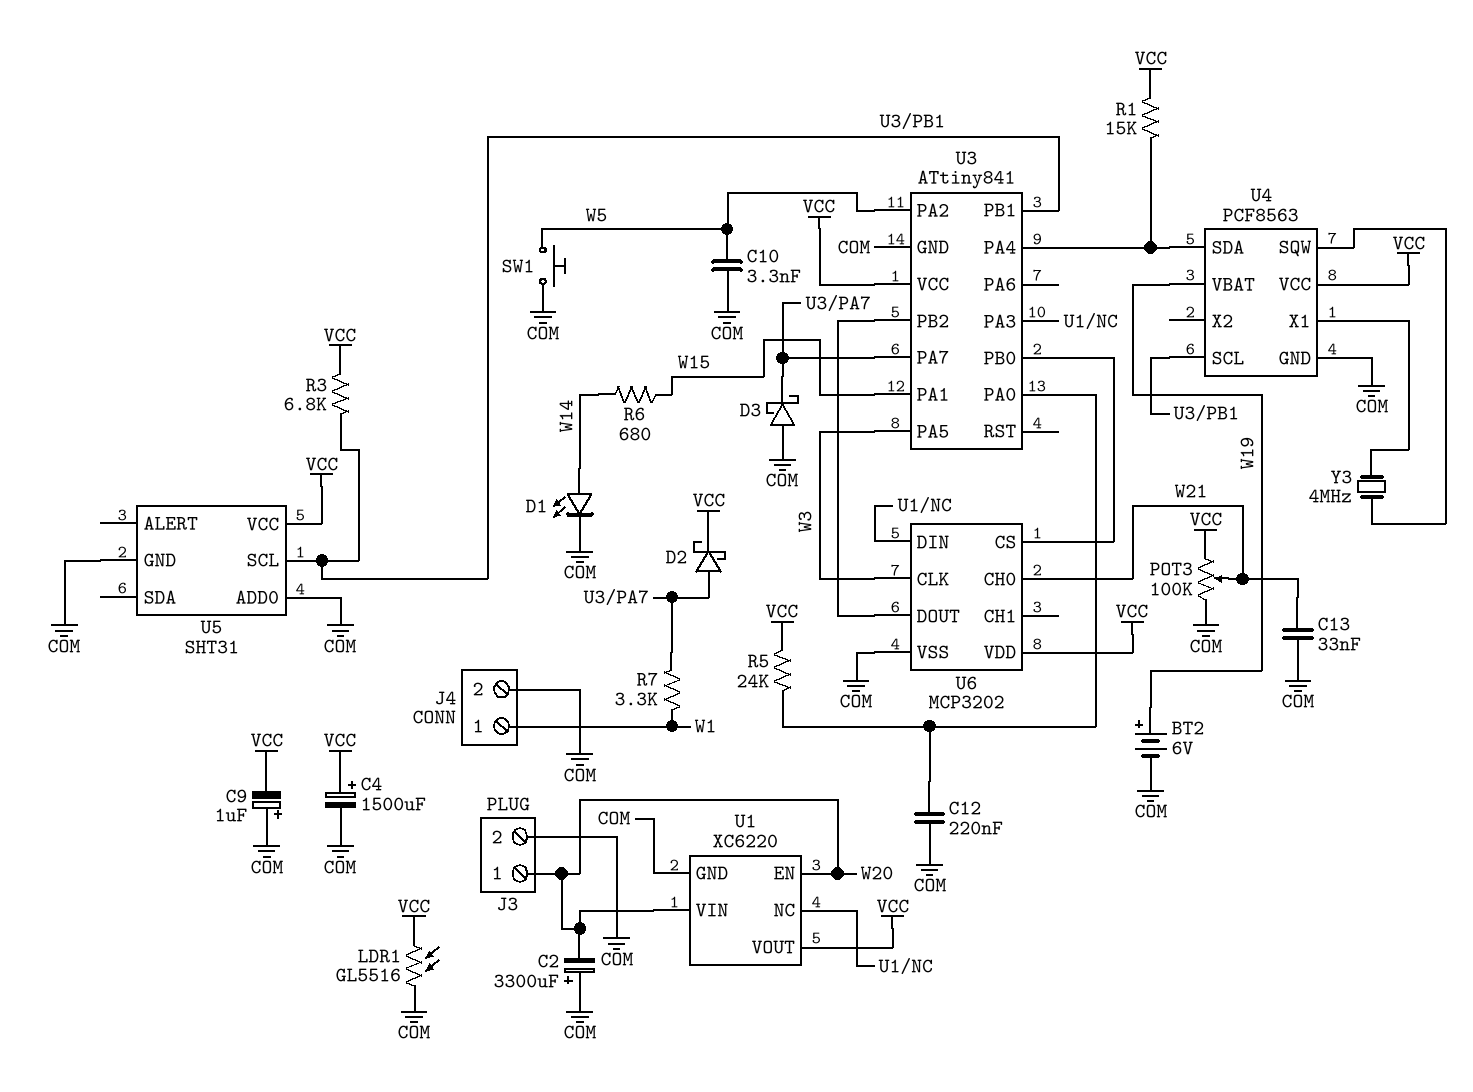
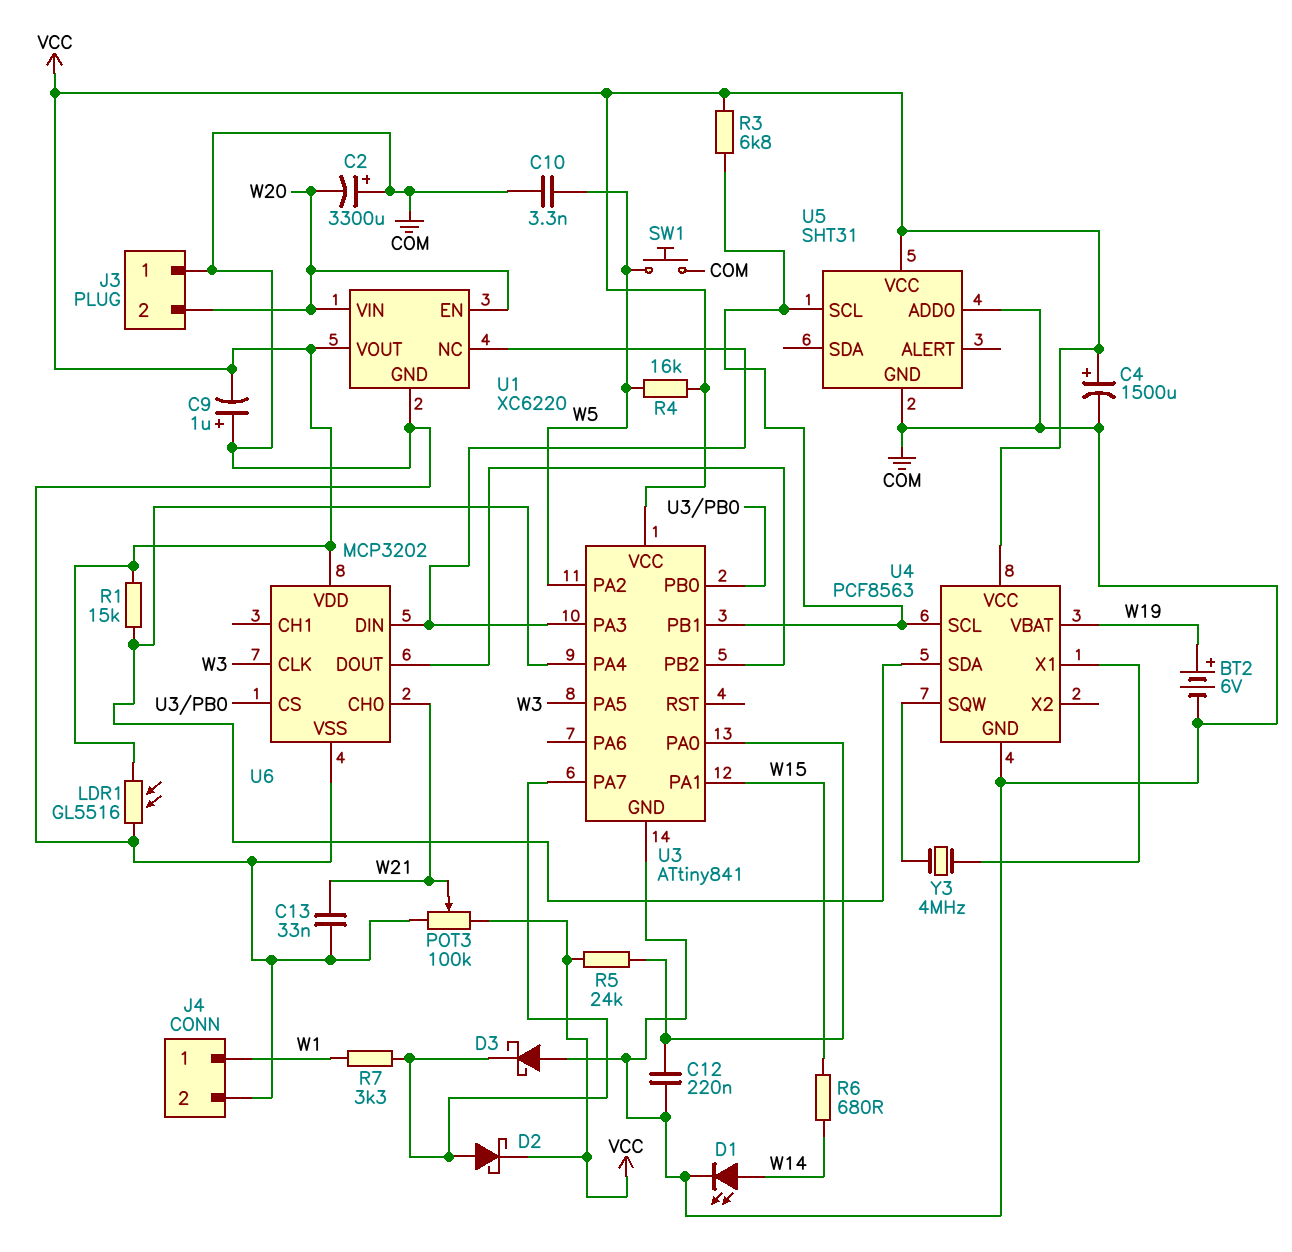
J3 pin 1: W20 -> COM
J3 pin 2: COM -> W20
R4: none -> 16k (VCC, W5)

